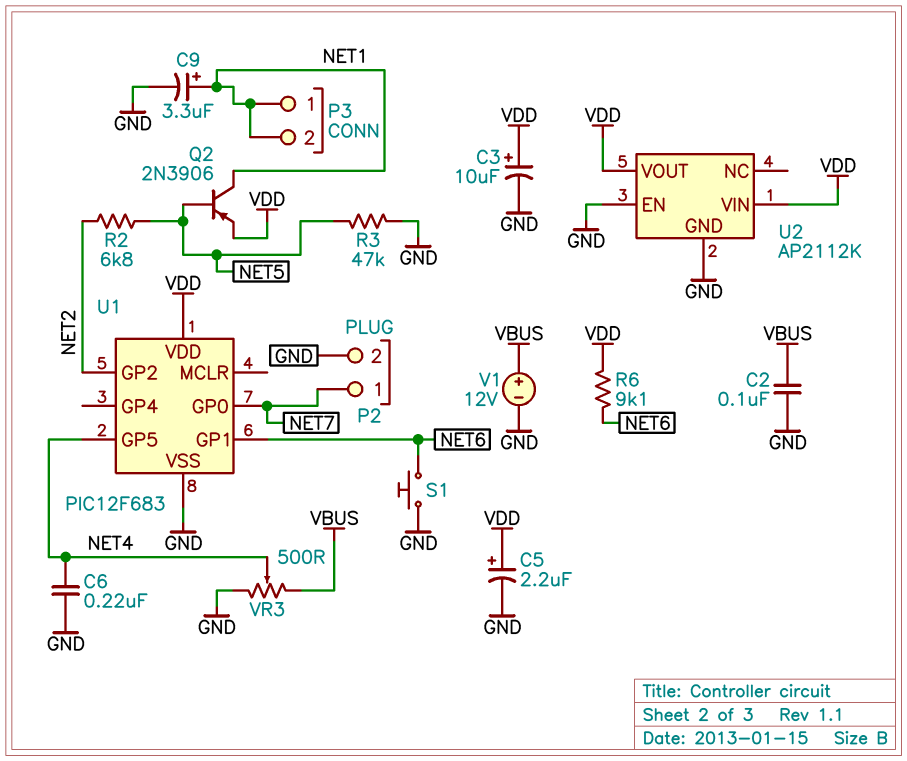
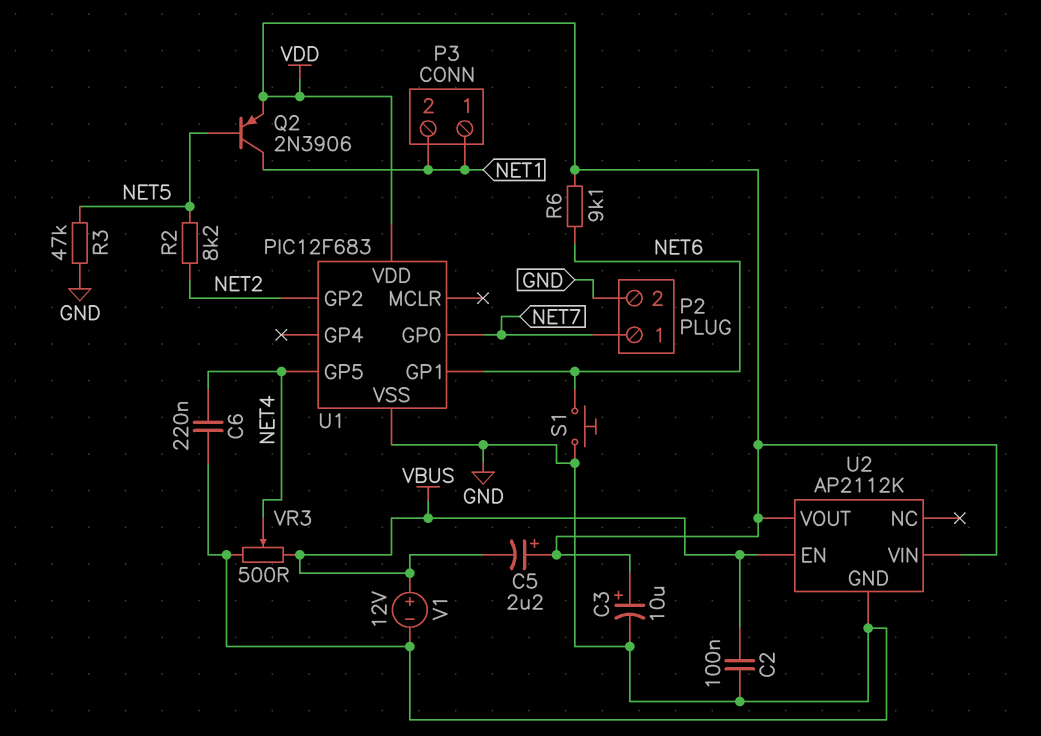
C5: 2.2uF (plus VDD, minus GND) -> 2.2uF (plus VDD, minus VBUS)
C9: 3.3uF (plus NET1, minus GND) -> none
R2: 6.8k (NET2, NET5) -> 8.2k (NET2, NET5)
U2 pin EN: GND -> VBUS

